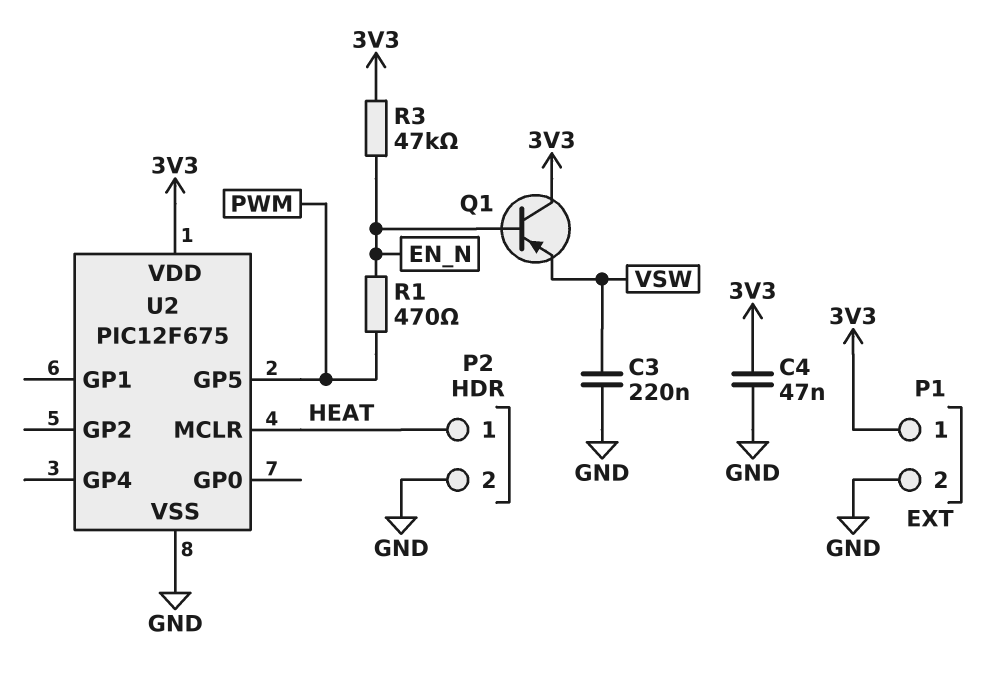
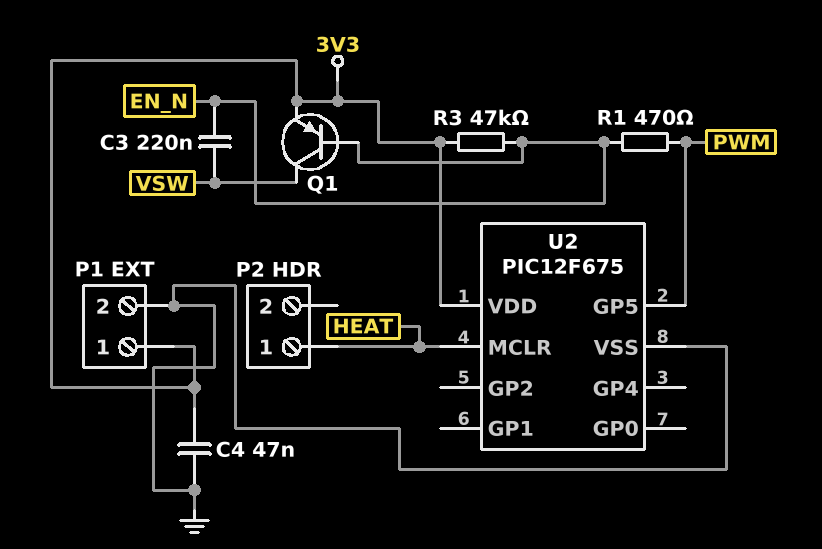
C3: 220nF (GND, VSW) -> 220nF (EN_N, VSW)
P2 pin 2: GND -> none
Q1: PNP (B EN_N, C 3V3, E VSW) -> PNP (B EN_N, C VSW, E 3V3)

